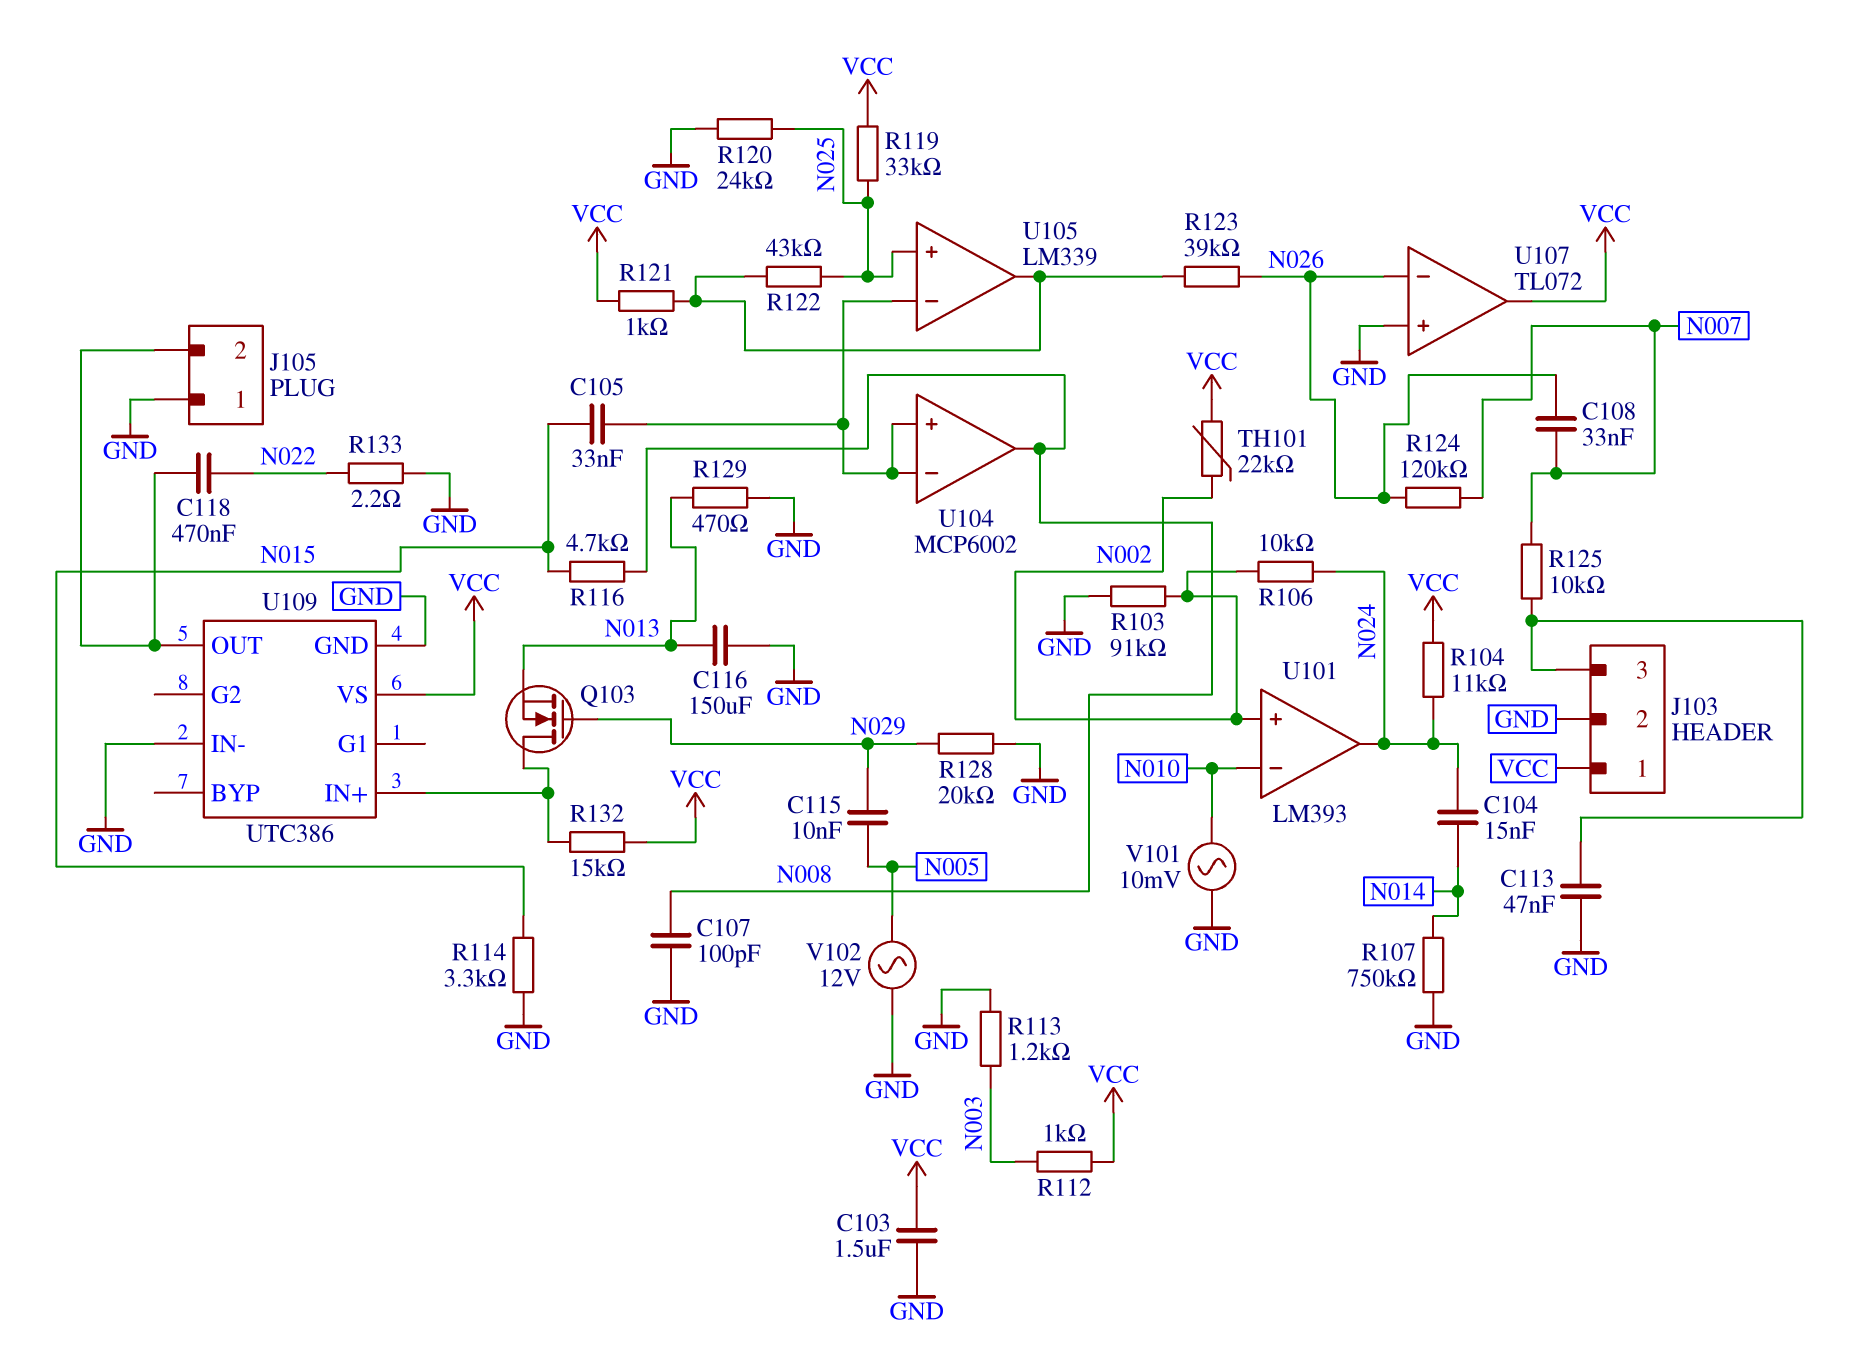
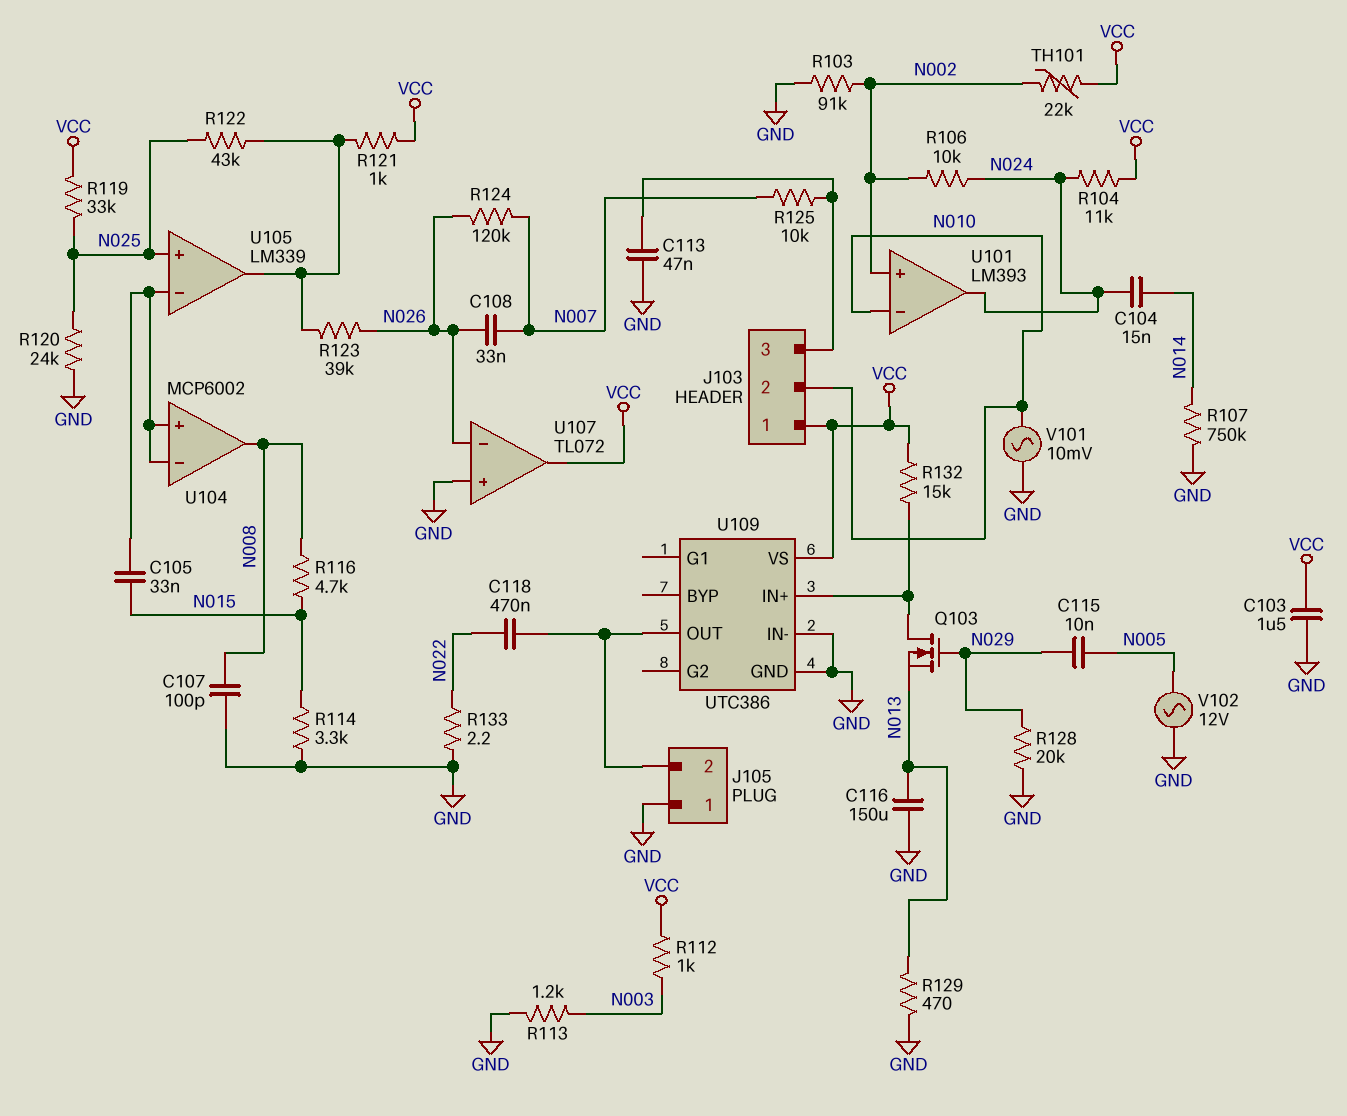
J103 pin 2: GND -> N010

